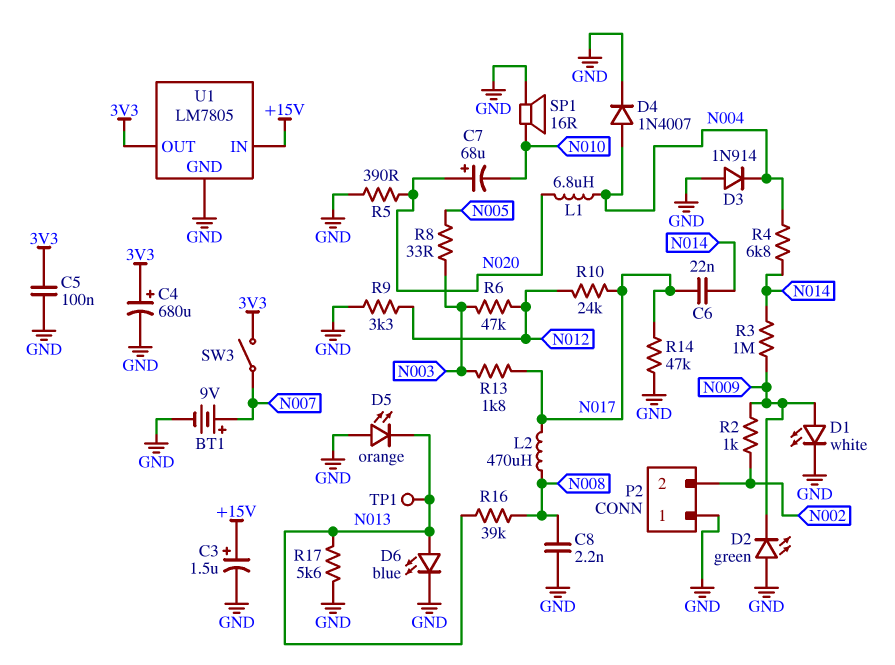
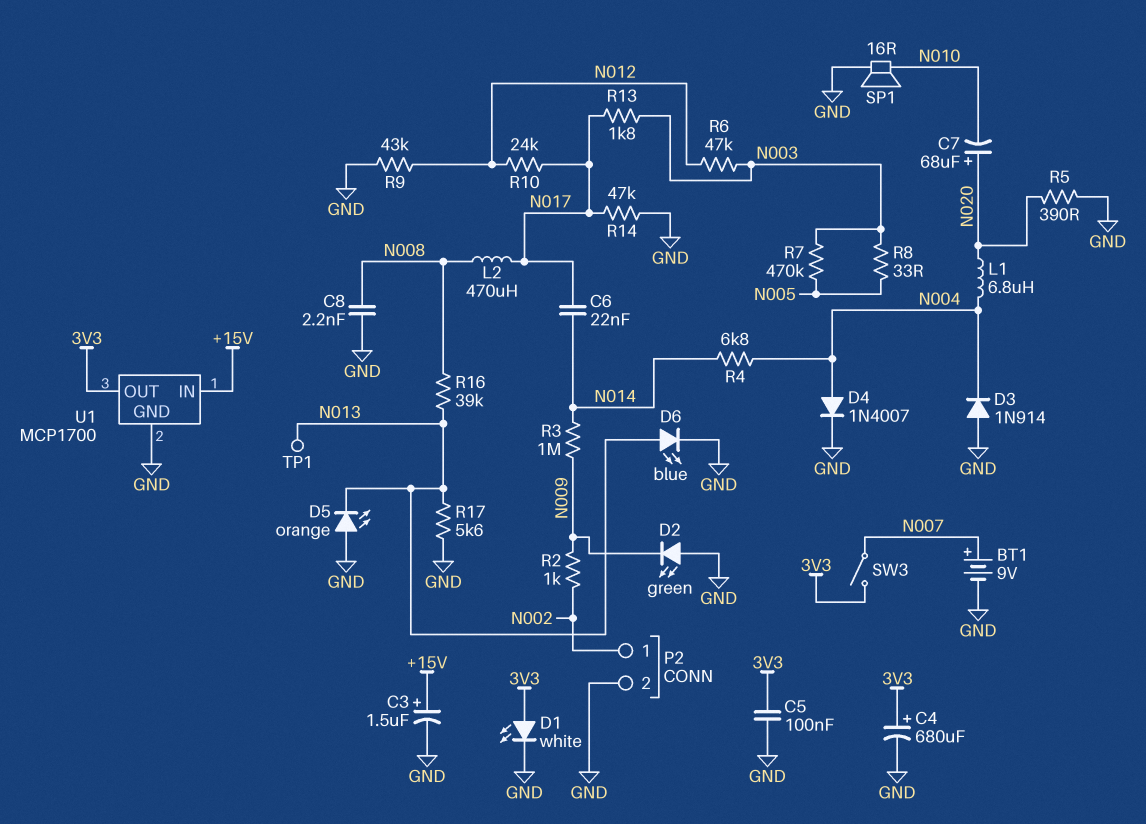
D1: LED white (A N009, K GND) -> LED white (A 3V3, K GND)
P2 pin 1: GND -> N002
P2 pin 2: N002 -> GND
R7: none -> 470k (N003, N005)
R9: 3.3k (GND, N012) -> 43k (GND, N012)
U1: LM7805 -> MCP1700

